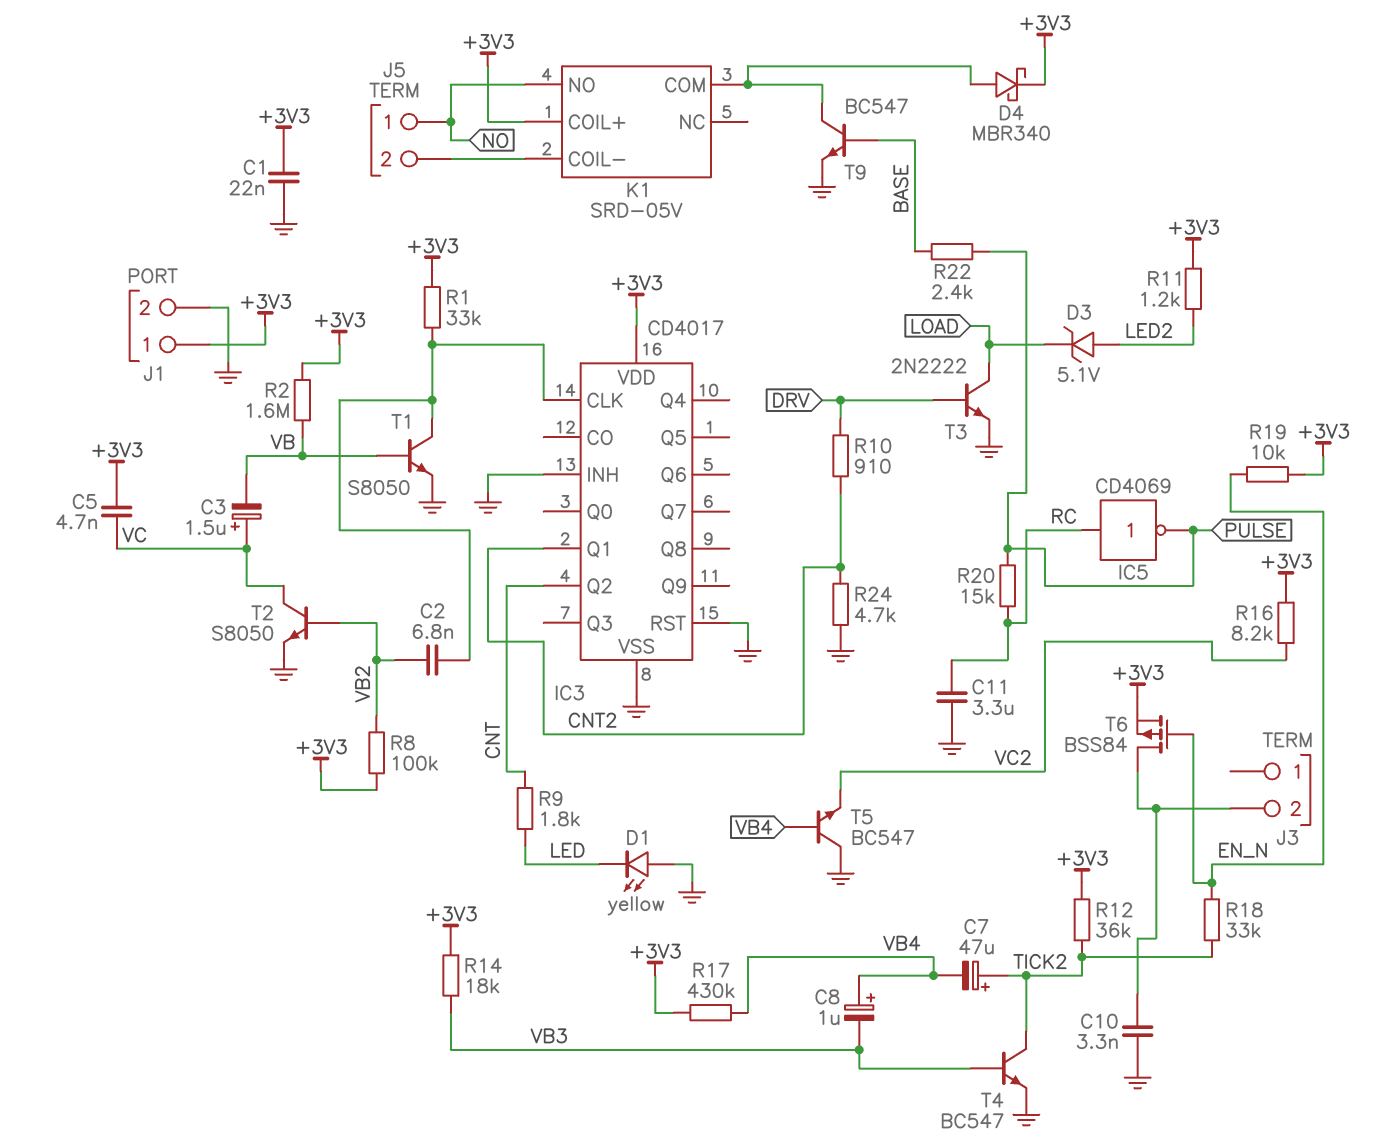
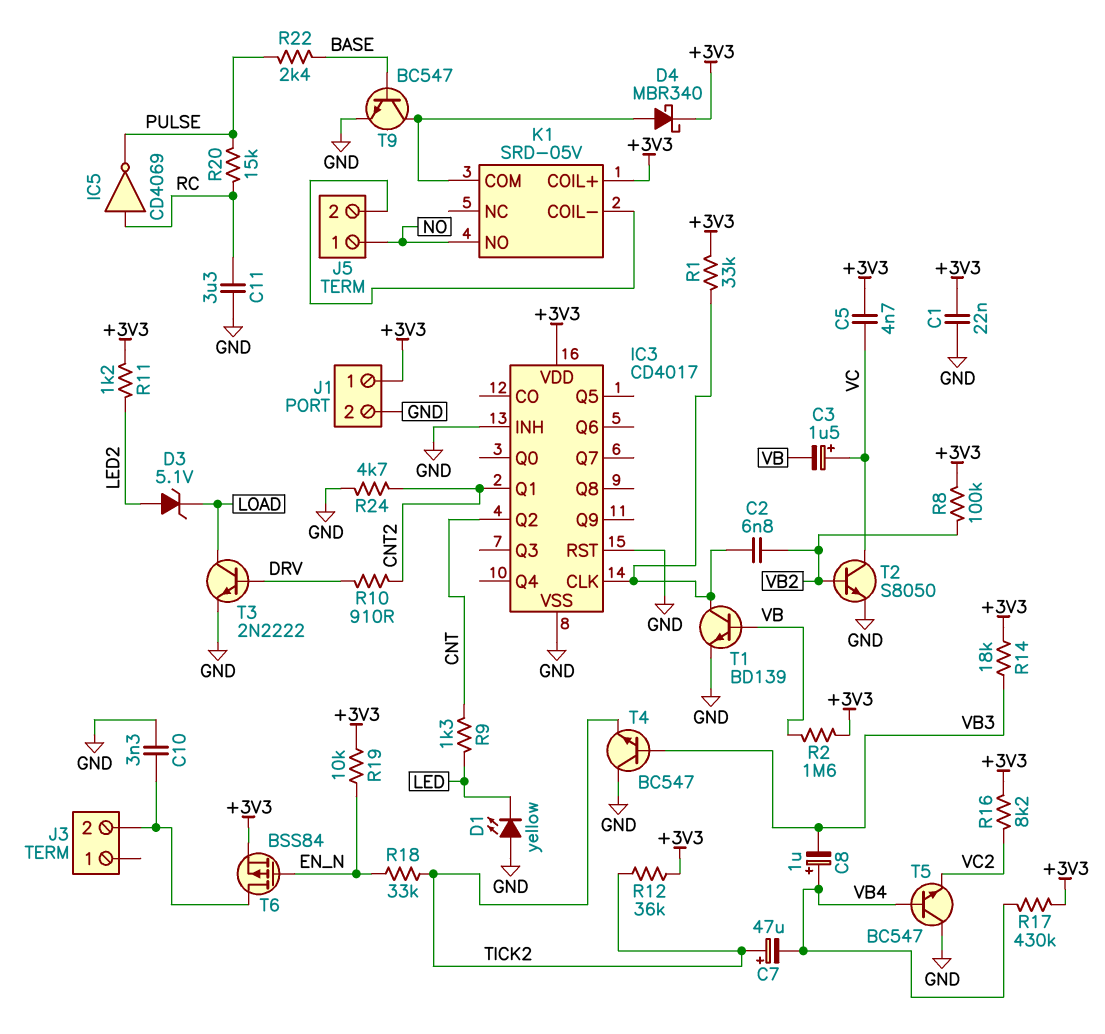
R9: 1.8k (CNT, LED) -> 1.3k (CNT, LED)
T1: NPN S8050 (B VB, C IC3/CLK, E GND) -> NPN BD139 (B VB, C IC3/CLK, E GND)
T4: NPN BC547 (B VB3, C TICK2, E GND) -> NPN BC547 (B VB3, C GND, E TICK2)

